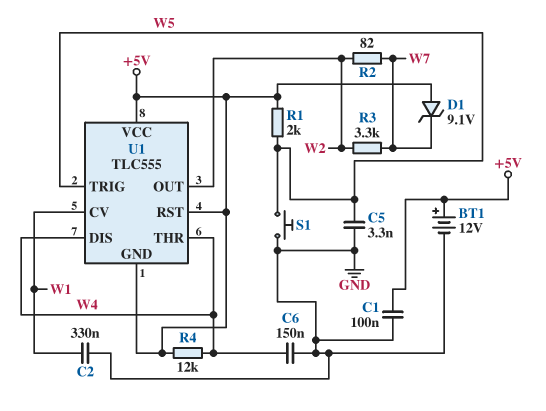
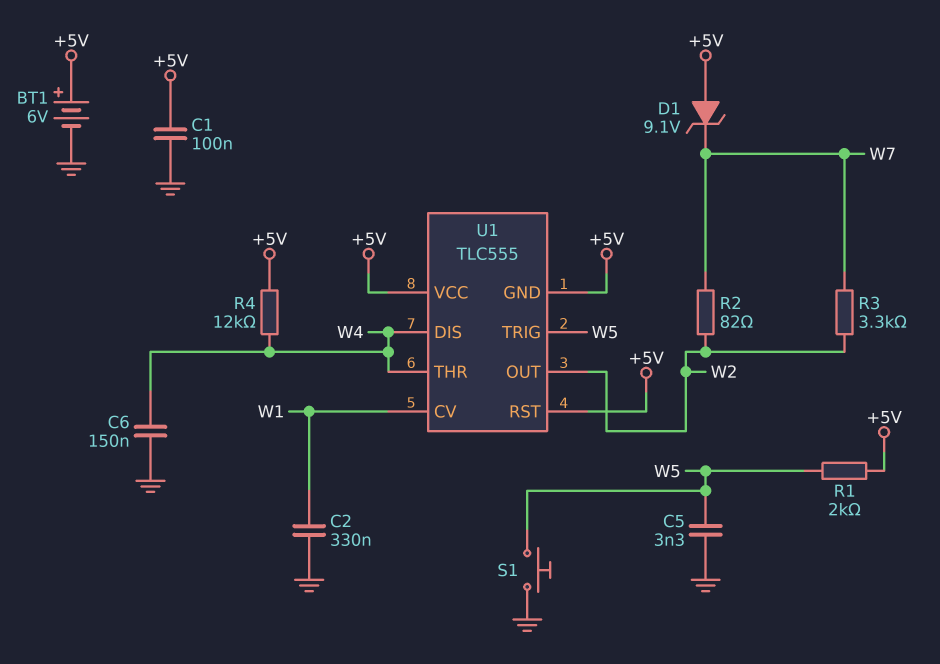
BT1: 12V (plus +5V, minus GND) -> 6V (plus +5V, minus GND)

